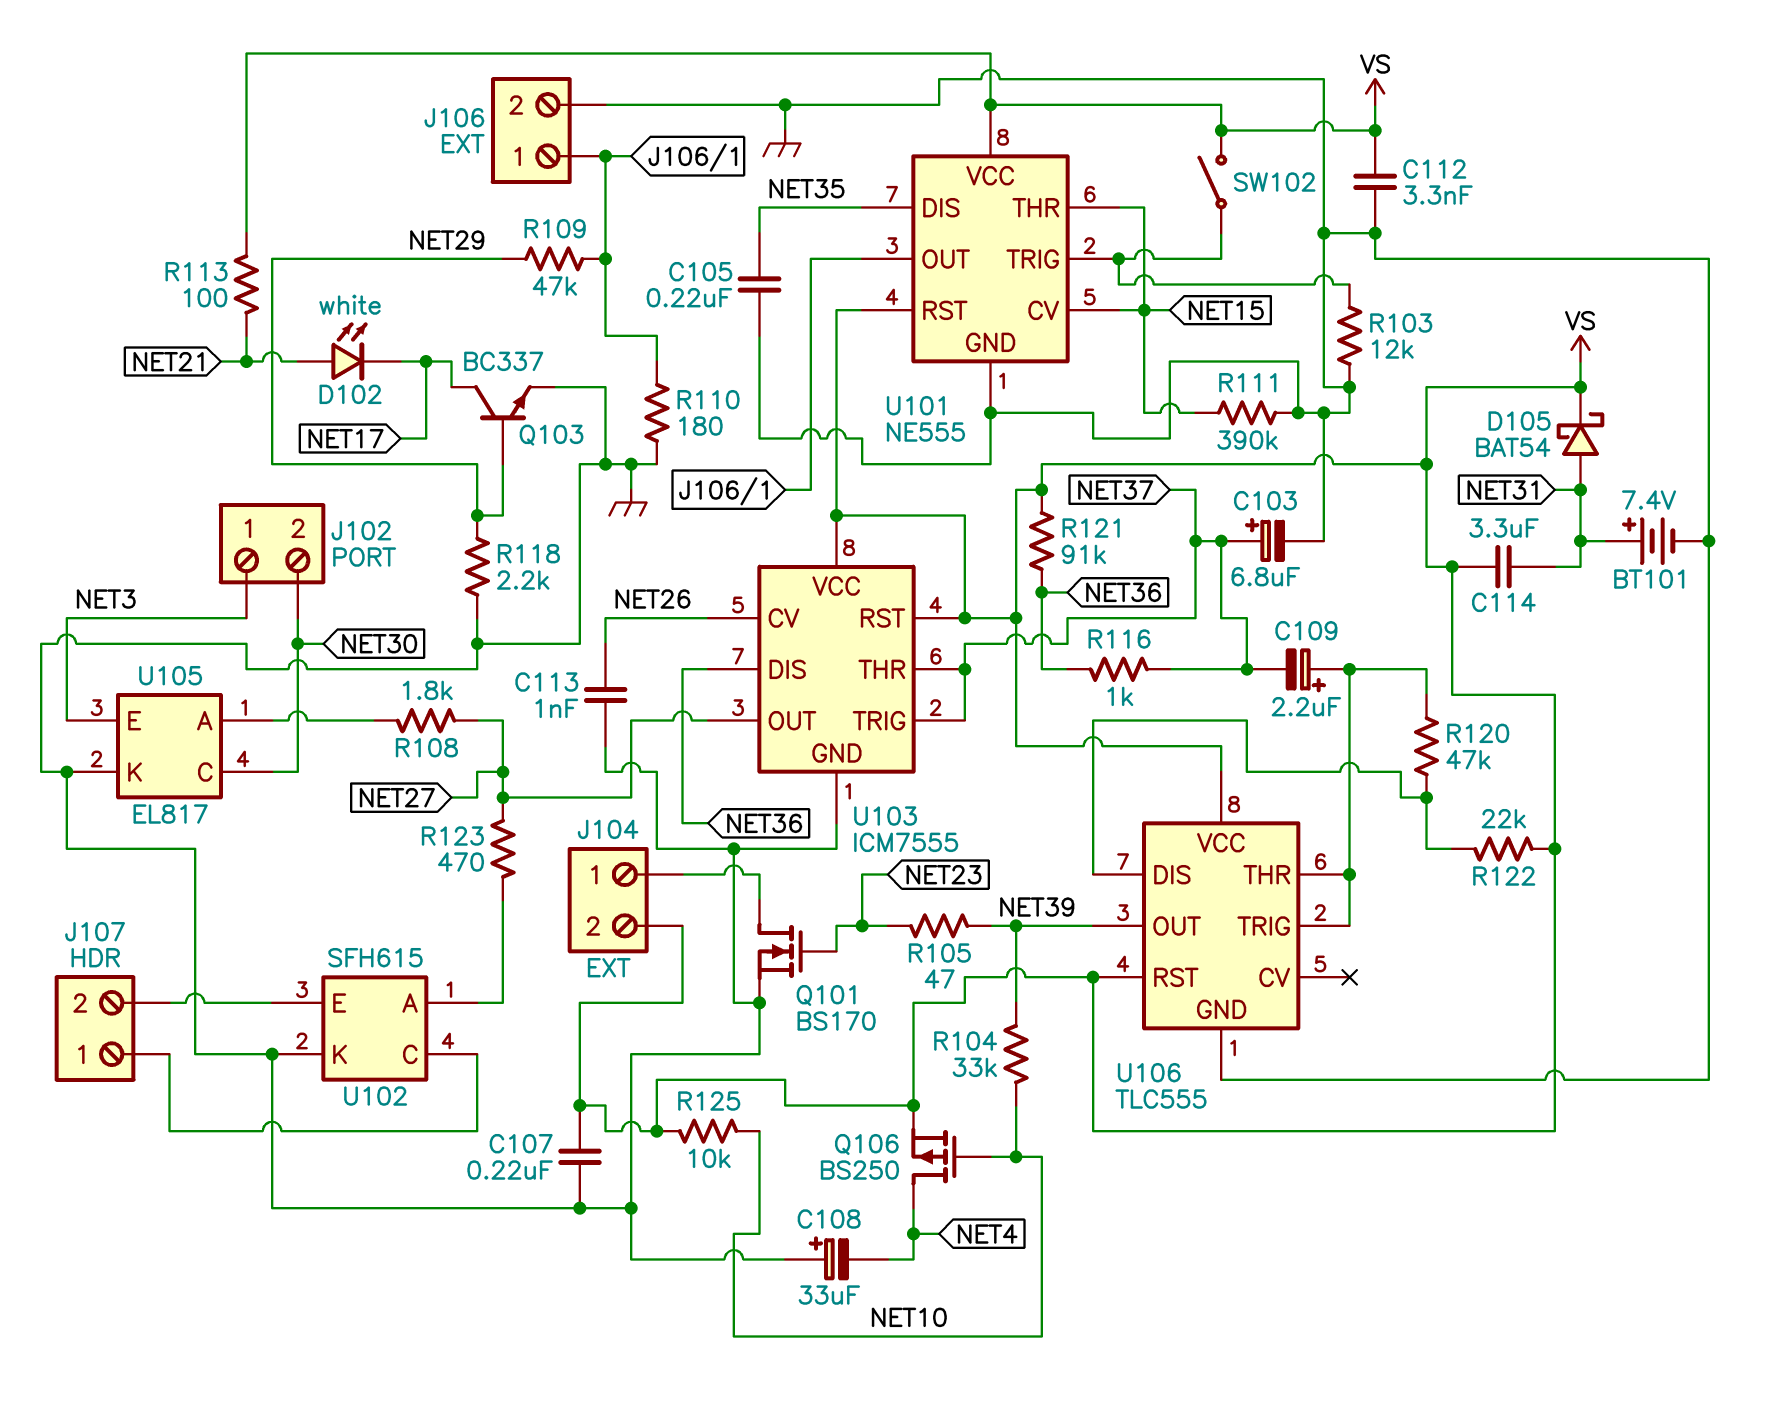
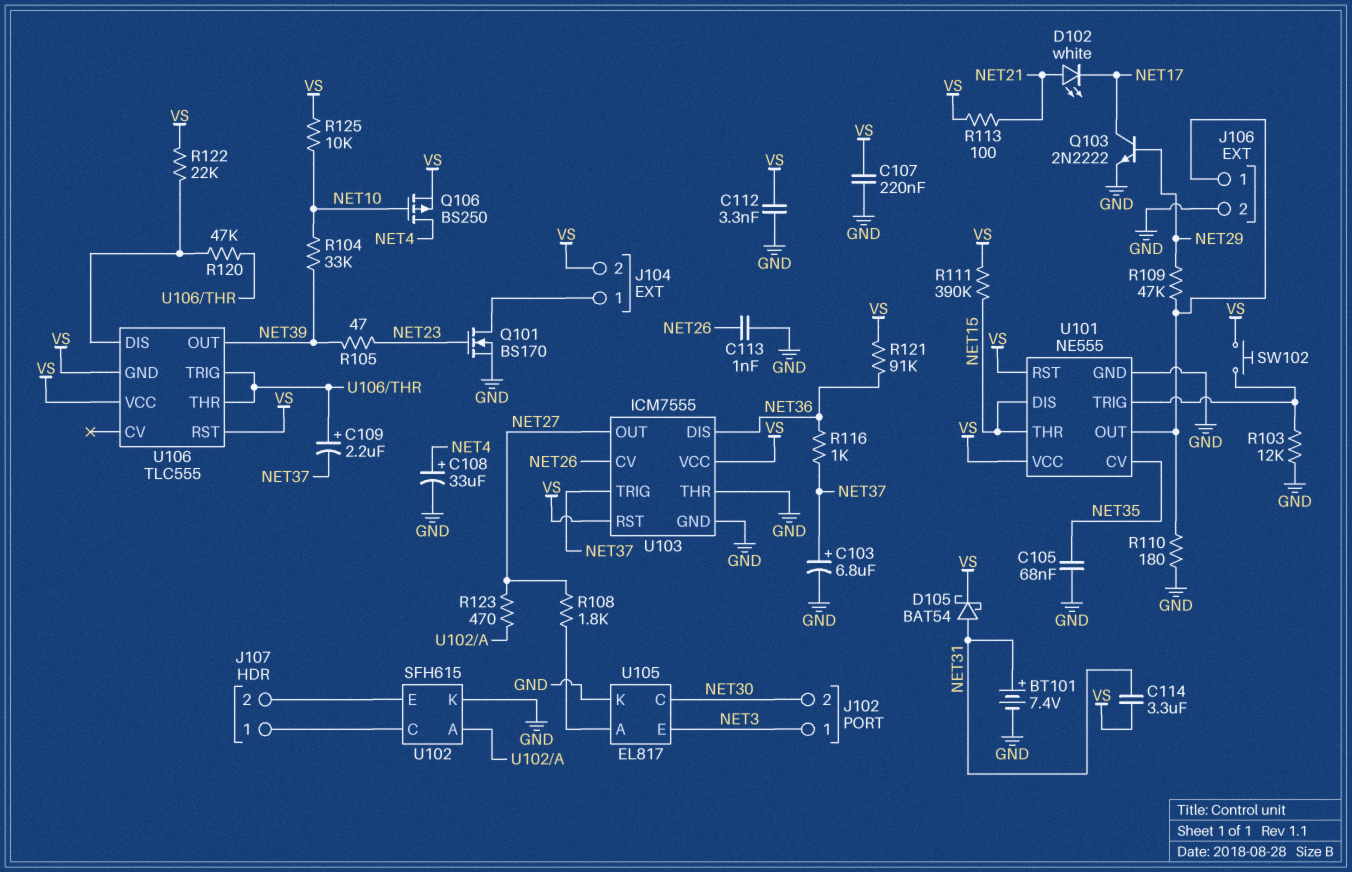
C105: 220nF (GND, NET35) -> 68nF (GND, NET35)
C108: 33uF (plus GND, minus NET4) -> 33uF (plus NET4, minus GND)
Q103: NPN BC337 (B NET29, C NET17, E GND) -> NPN 2N2222 (B NET29, C NET17, E GND)
R111: 390k (GND, NET15) -> 390k (NET15, VS)
R118: 2.2k (GND, NET29) -> none
SW102: switch (U101/TRIG, VS) -> button (U101/TRIG, VS)
U101 pin CV: NET15 -> NET35
U101 pin DIS: NET35 -> NET15
U103 pin THR: NET37 -> GND
U106 pin GND: GND -> VS

